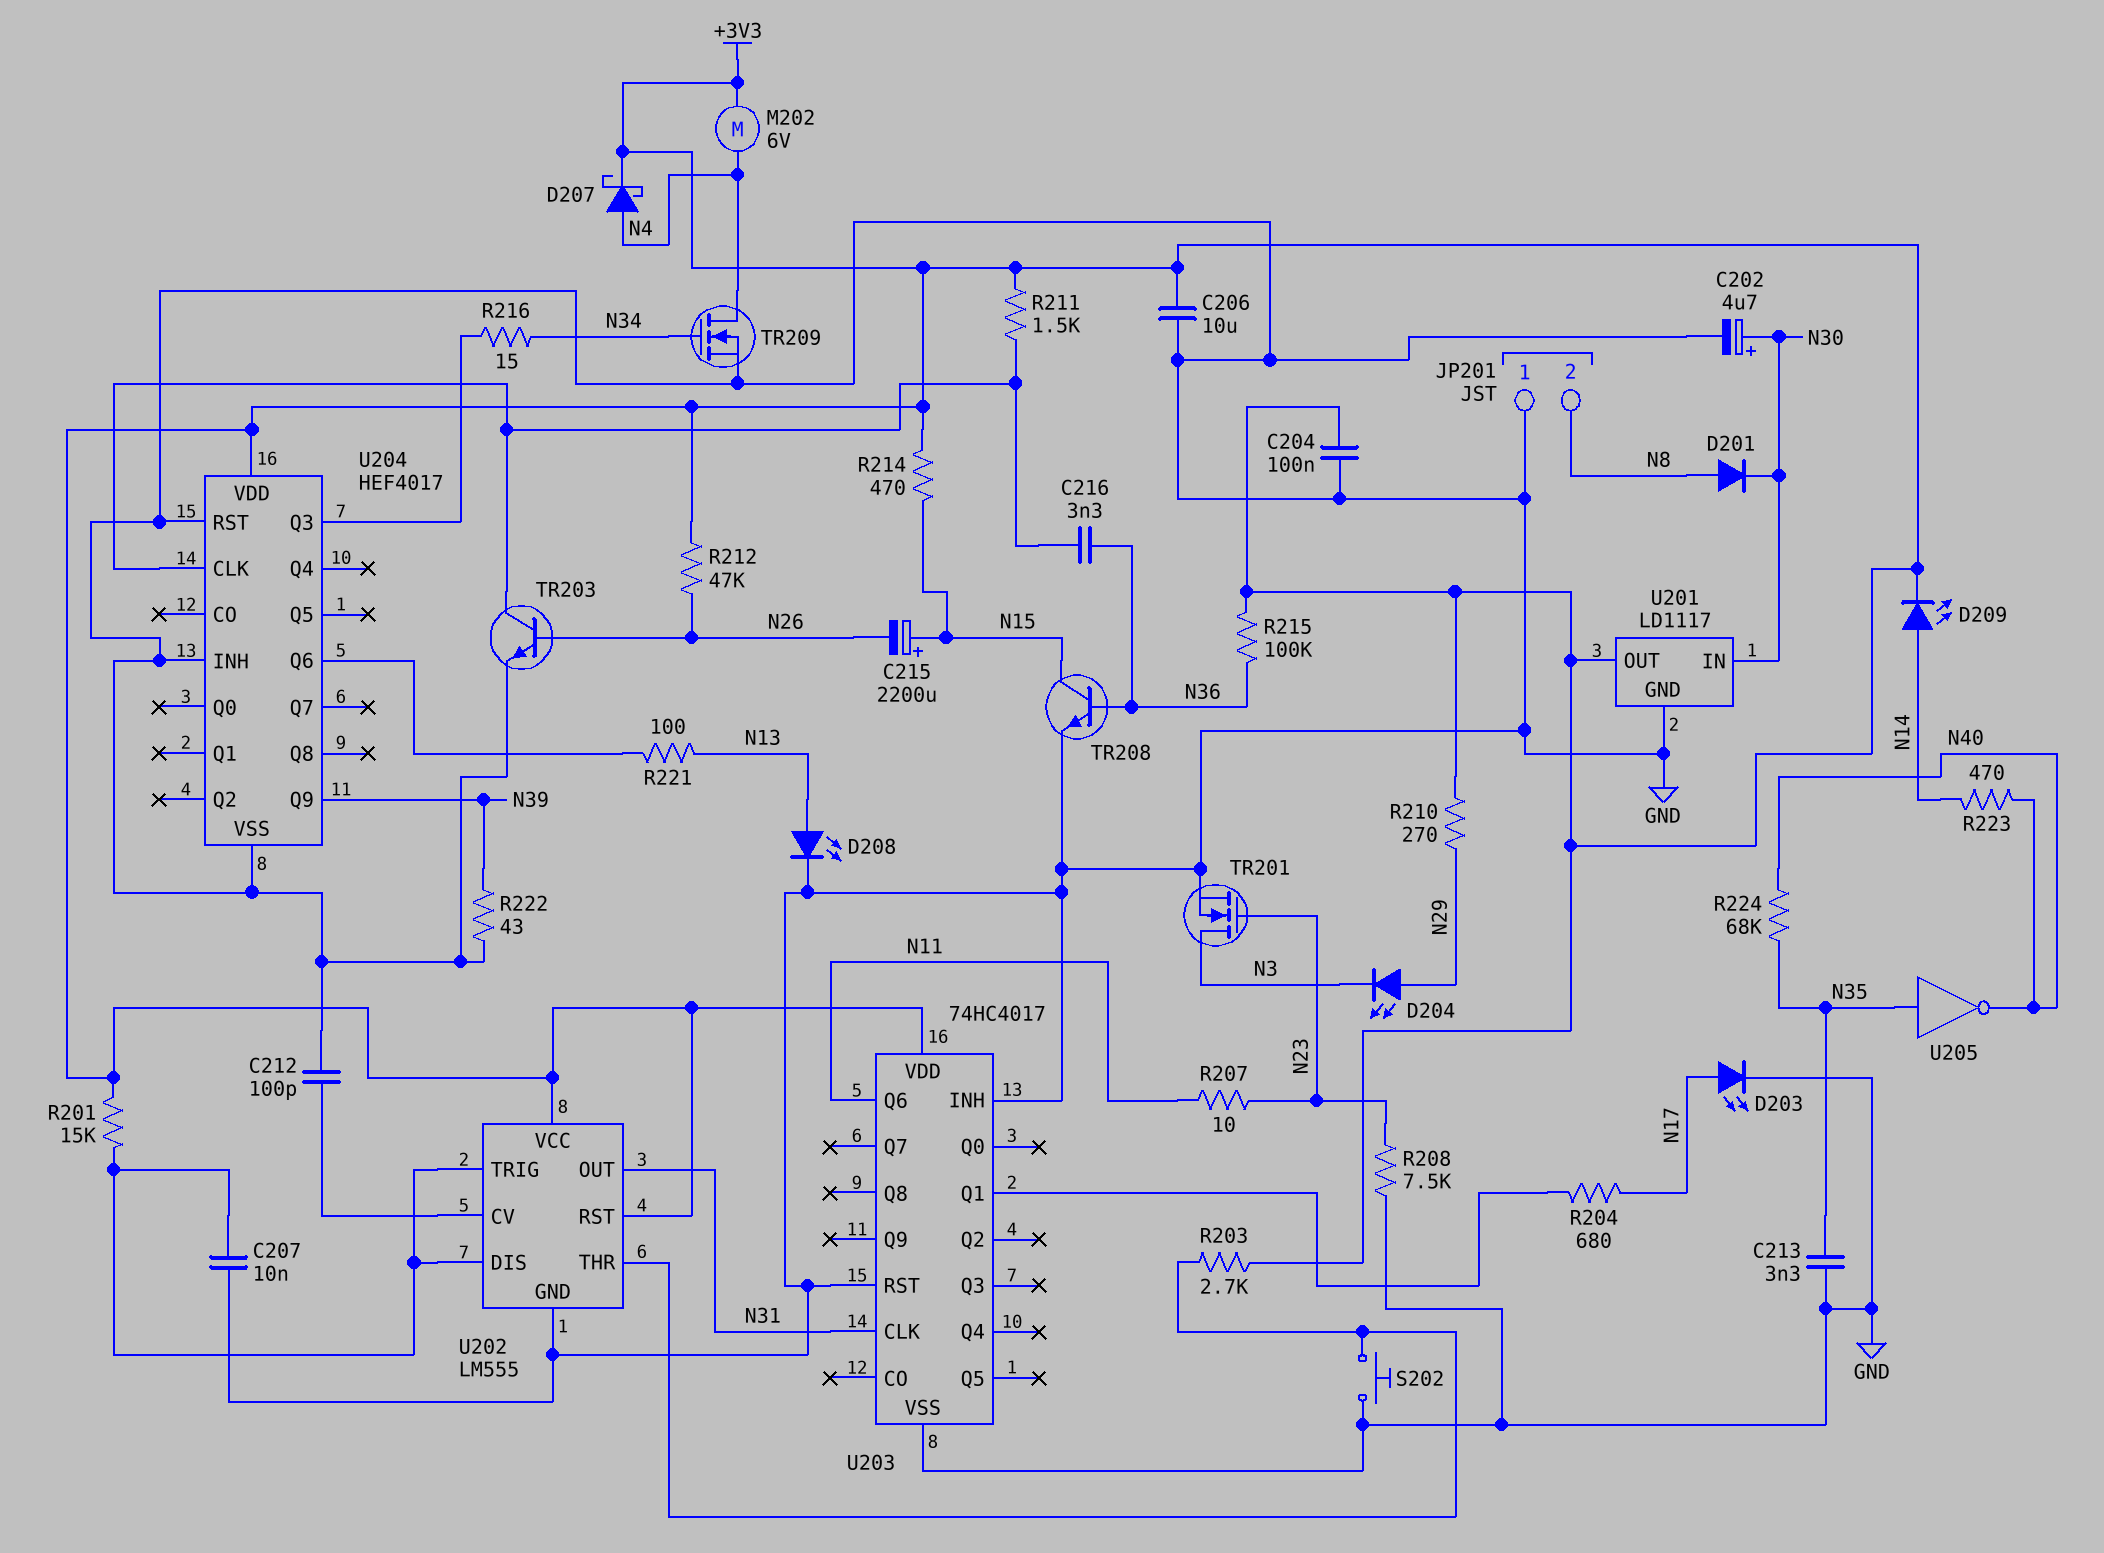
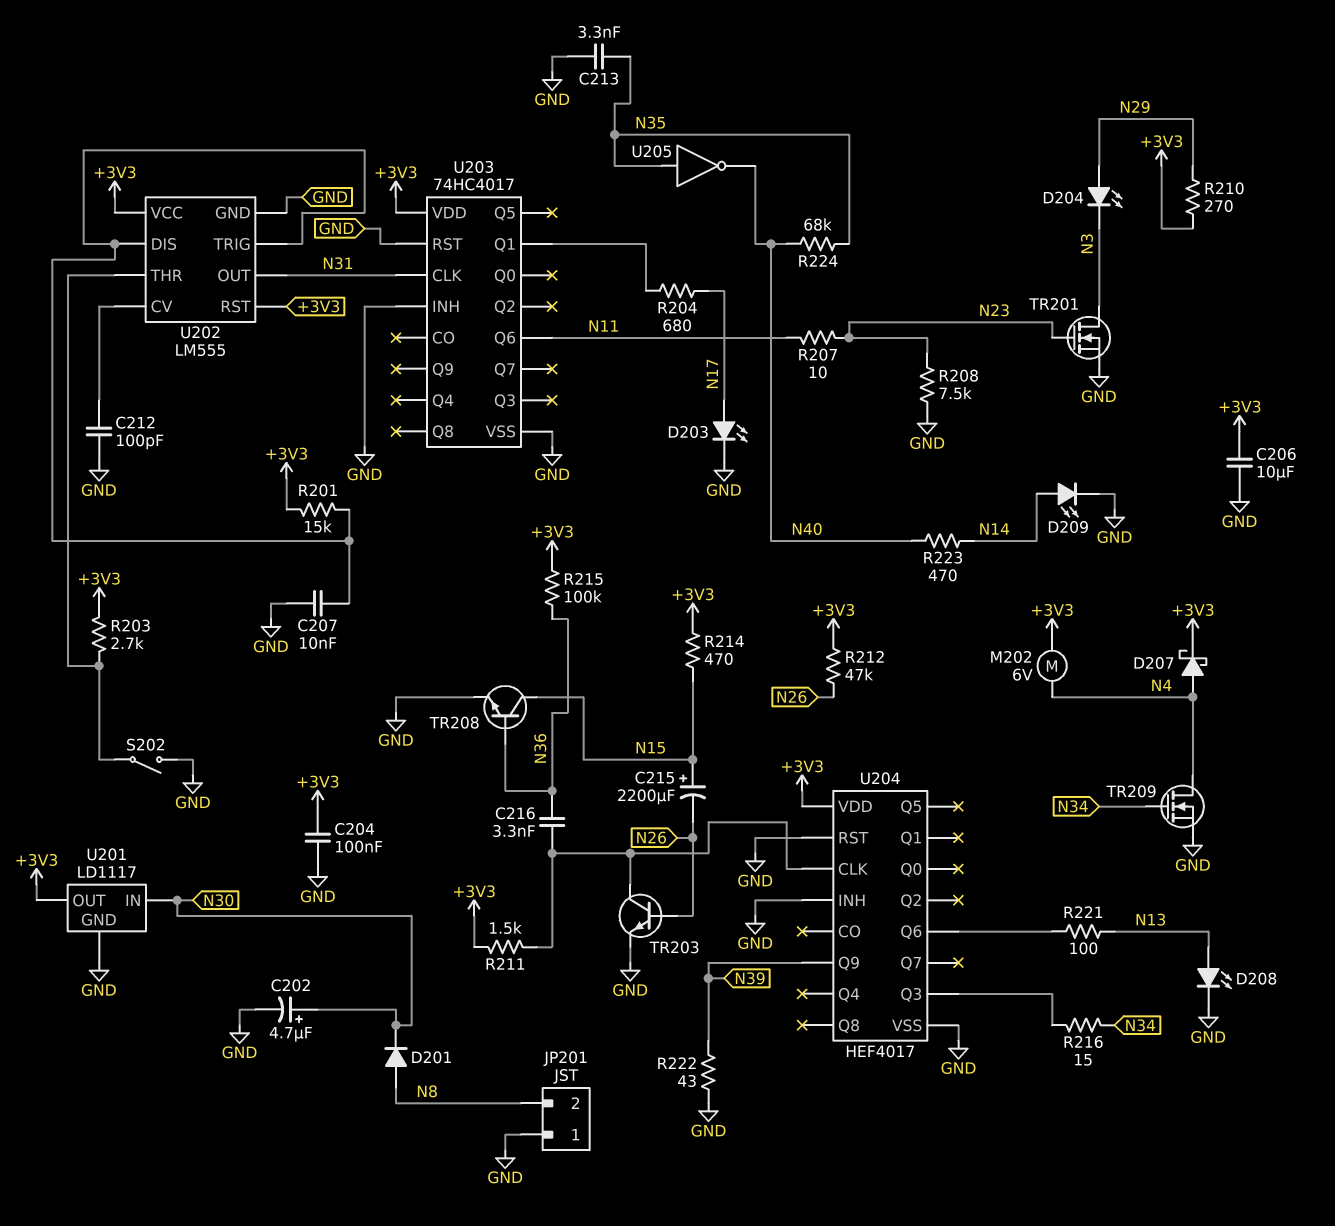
D209: LED (A N14, K +3V3) -> LED (A N14, K GND)
S202: button (GND, U202/THR) -> switch (GND, U202/THR)

